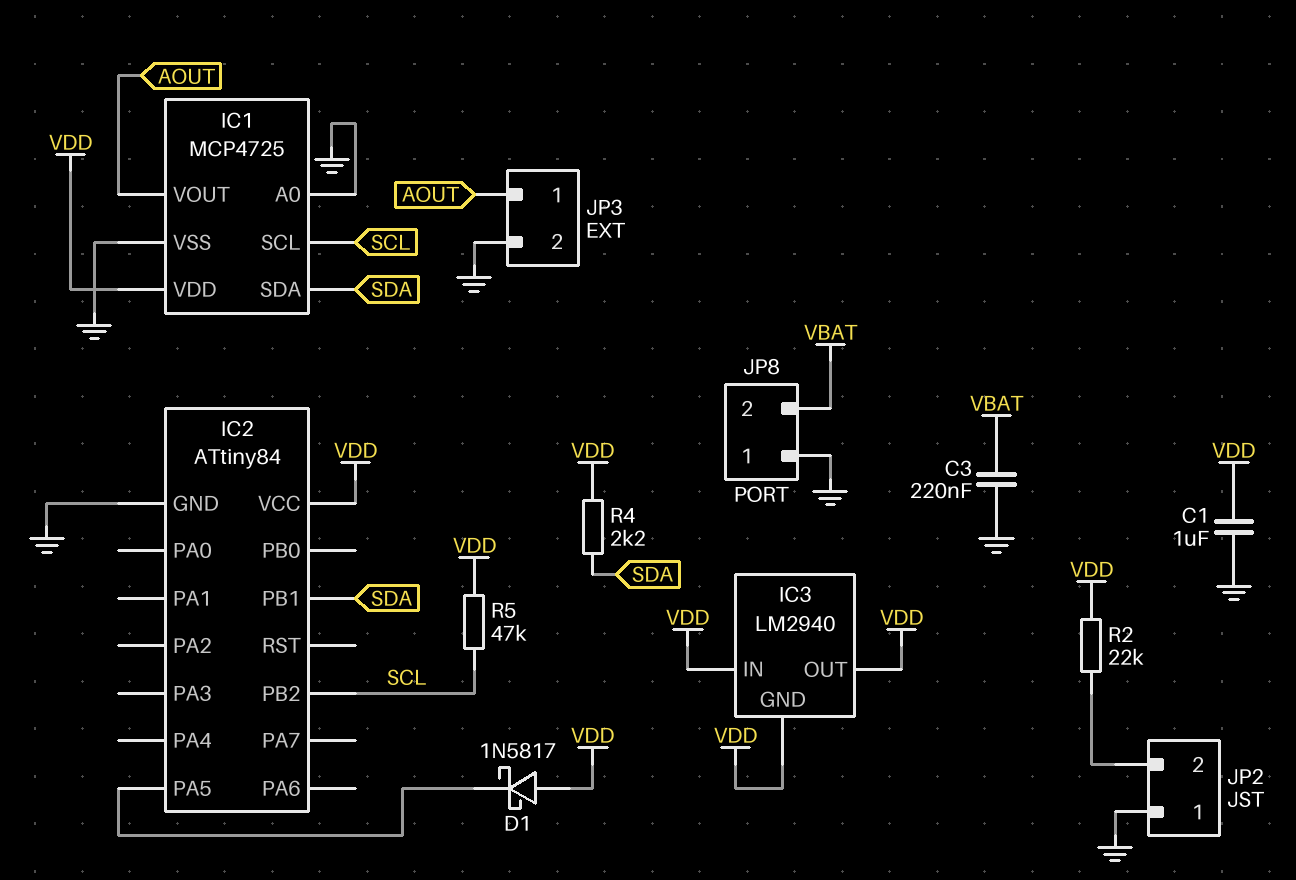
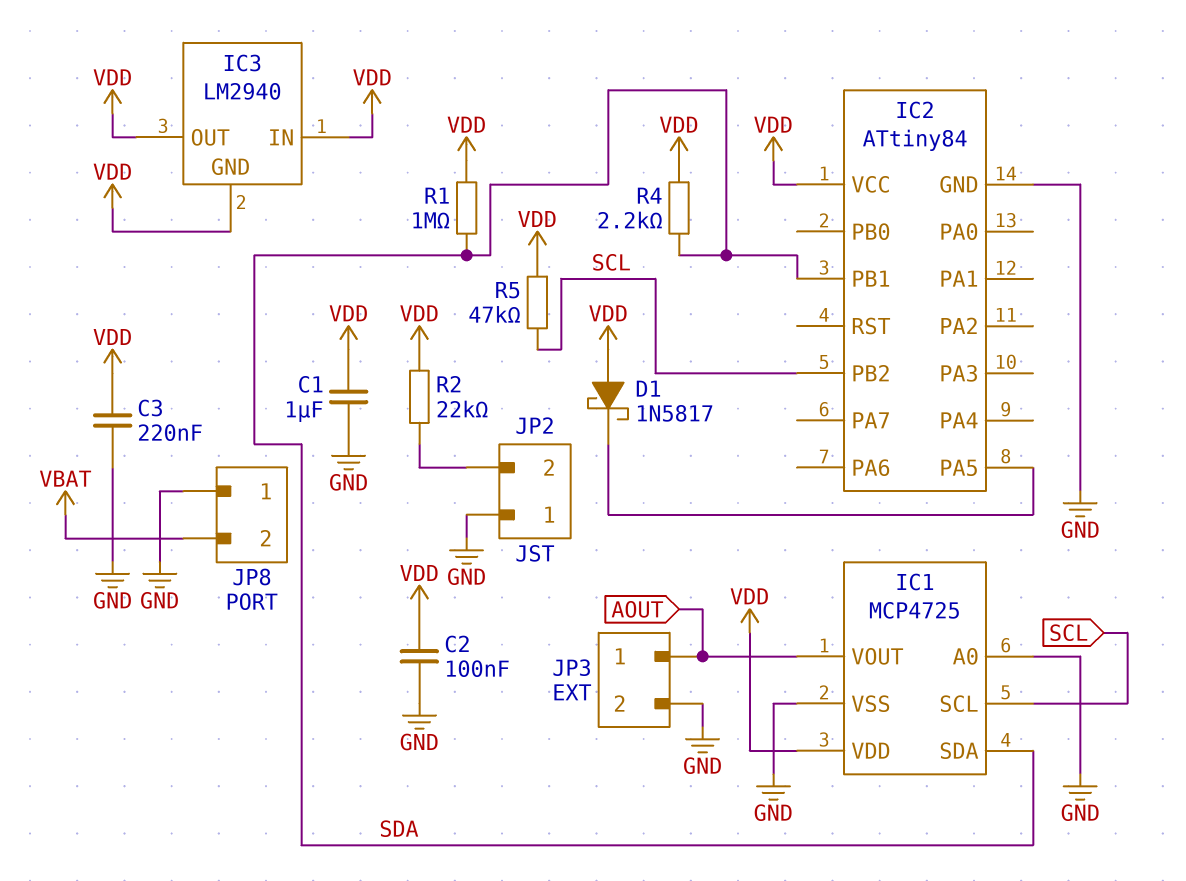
C2: none -> 100nF (GND, VDD)
C3: 220nF (GND, VBAT) -> 220nF (GND, VDD)
R1: none -> 1M (SDA, VDD)

